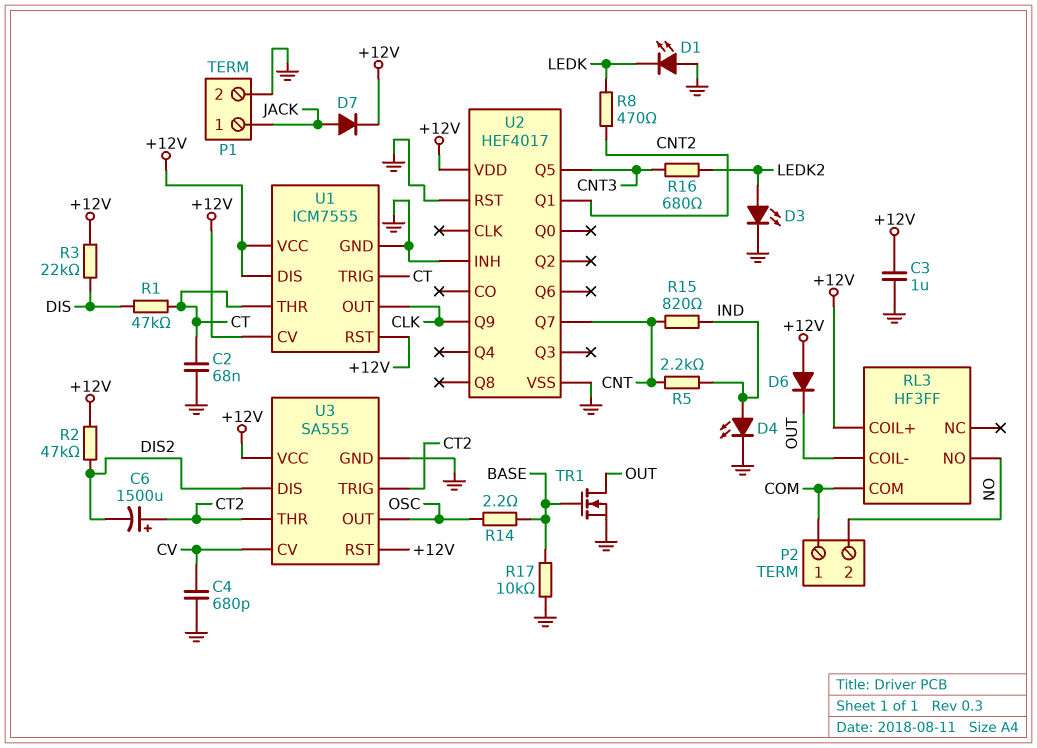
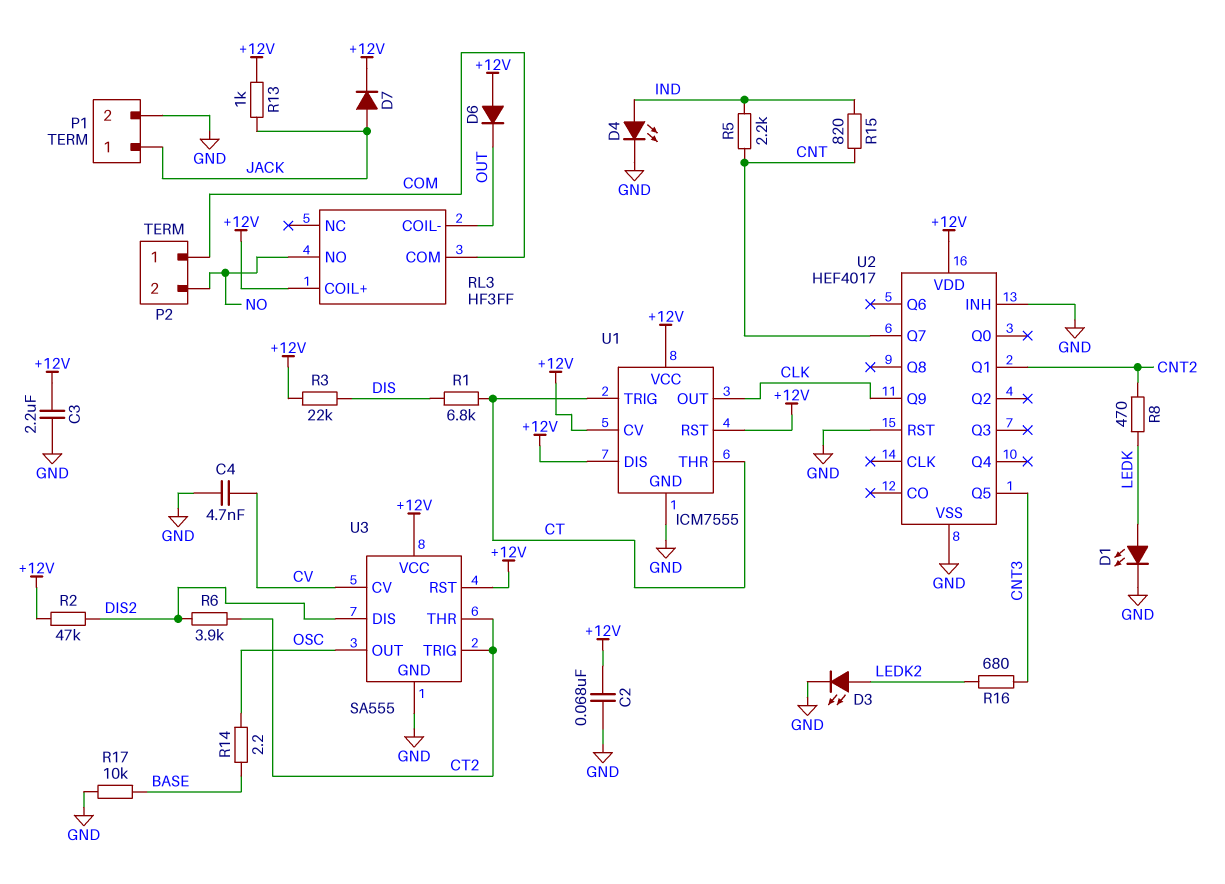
C2: 68nF (CT, GND) -> 68nF (+12V, GND)
C3: 1uF (+12V, GND) -> 2.2uF (+12V, GND)
C4: 680pF (CV, GND) -> 4.7nF (CV, GND)
C6: 1500uF (plus CT2, minus DIS2) -> none
D1: LED (A GND, K LEDK) -> LED (A LEDK, K GND)
R1: 47k (CT, DIS) -> 6.8k (CT, DIS)
R6: none -> 3.9k (CT2, DIS2)
R13: none -> 1k (+12V, JACK)
TR1: NMOS (G BASE, D OUT, S GND) -> none

